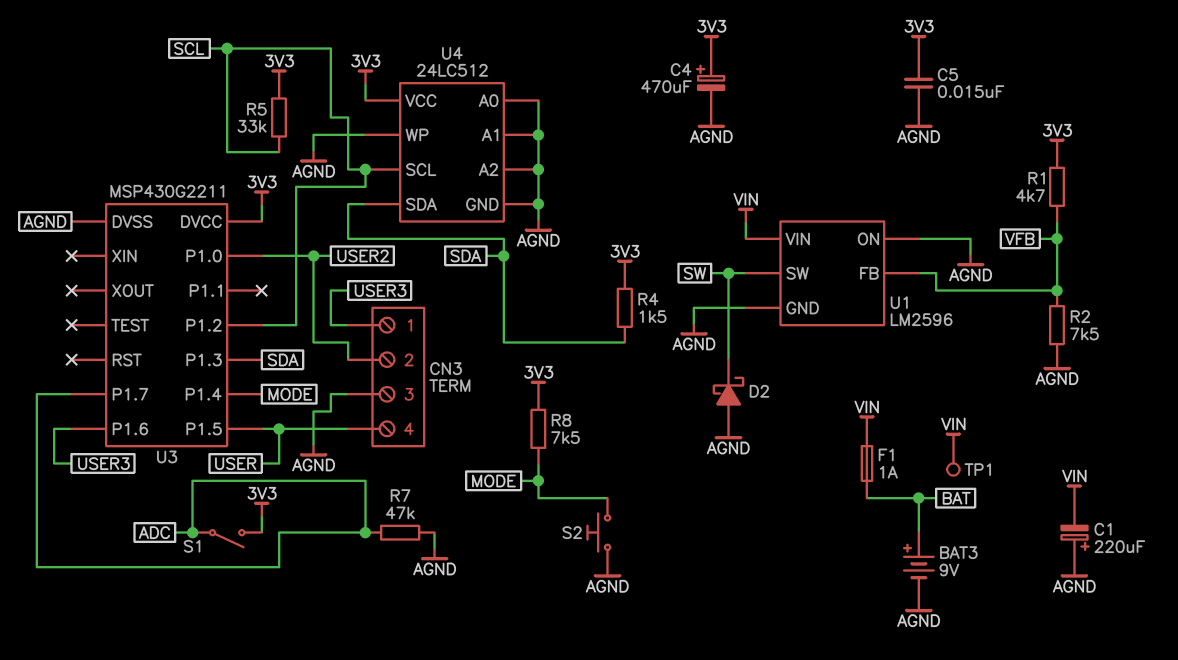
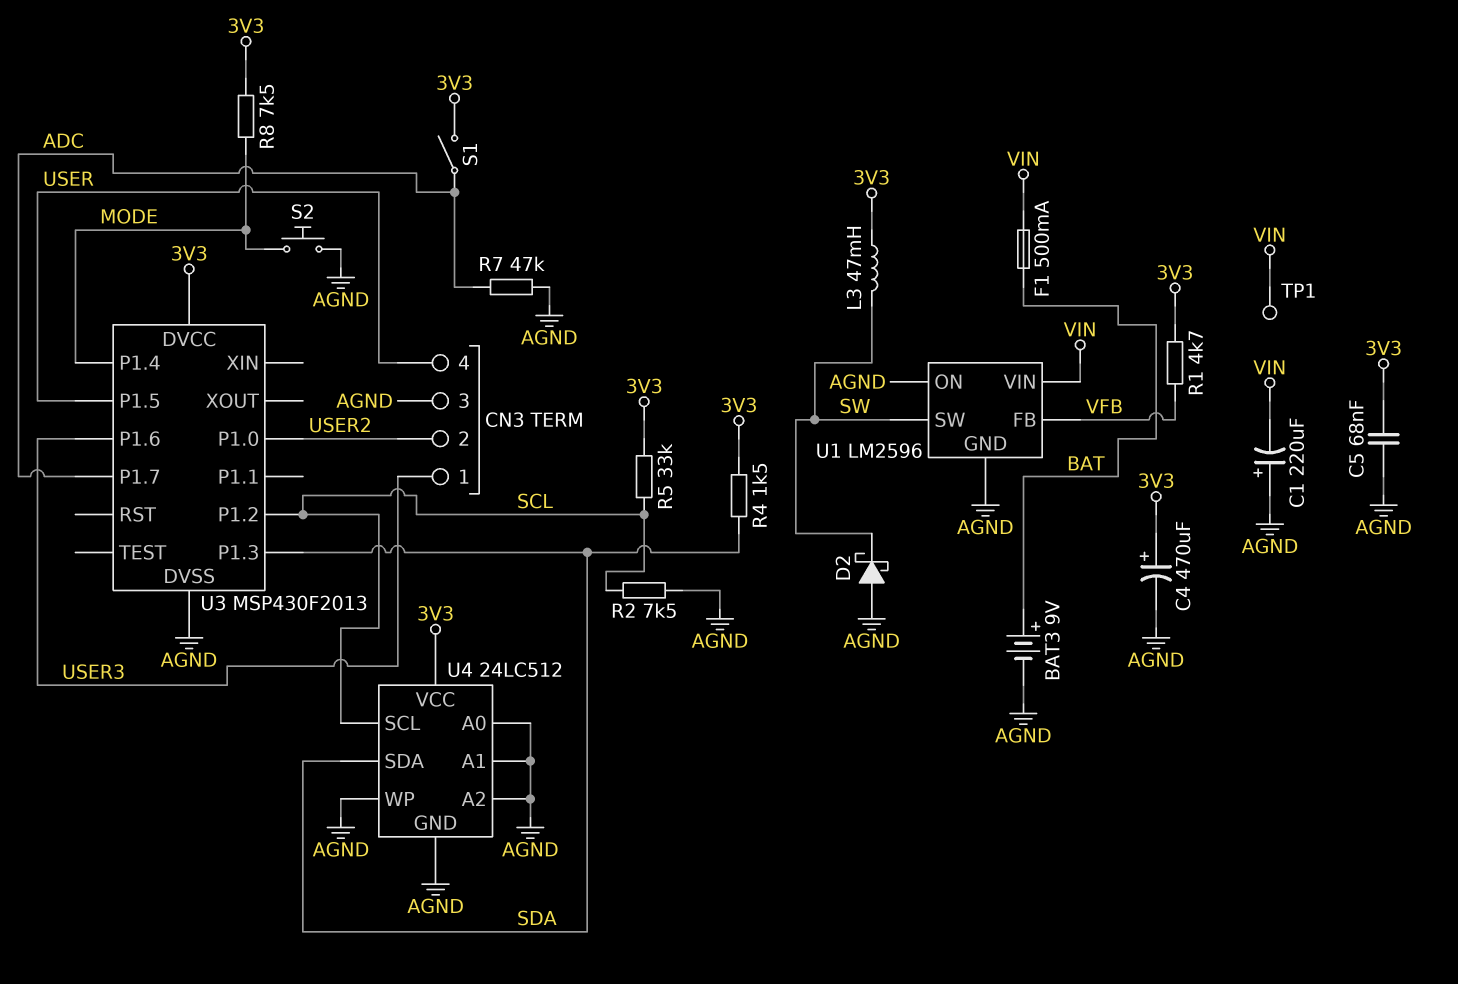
C5: 15nF (3V3, AGND) -> 68nF (3V3, AGND)
F1: 1A (BAT, VIN) -> 500mA (BAT, VIN)
L3: none -> 47mH (3V3, SW)
R2: 7.5k (AGND, VFB) -> 7.5k (AGND, SCL)
U3: MSP430G2211 -> MSP430F2013

